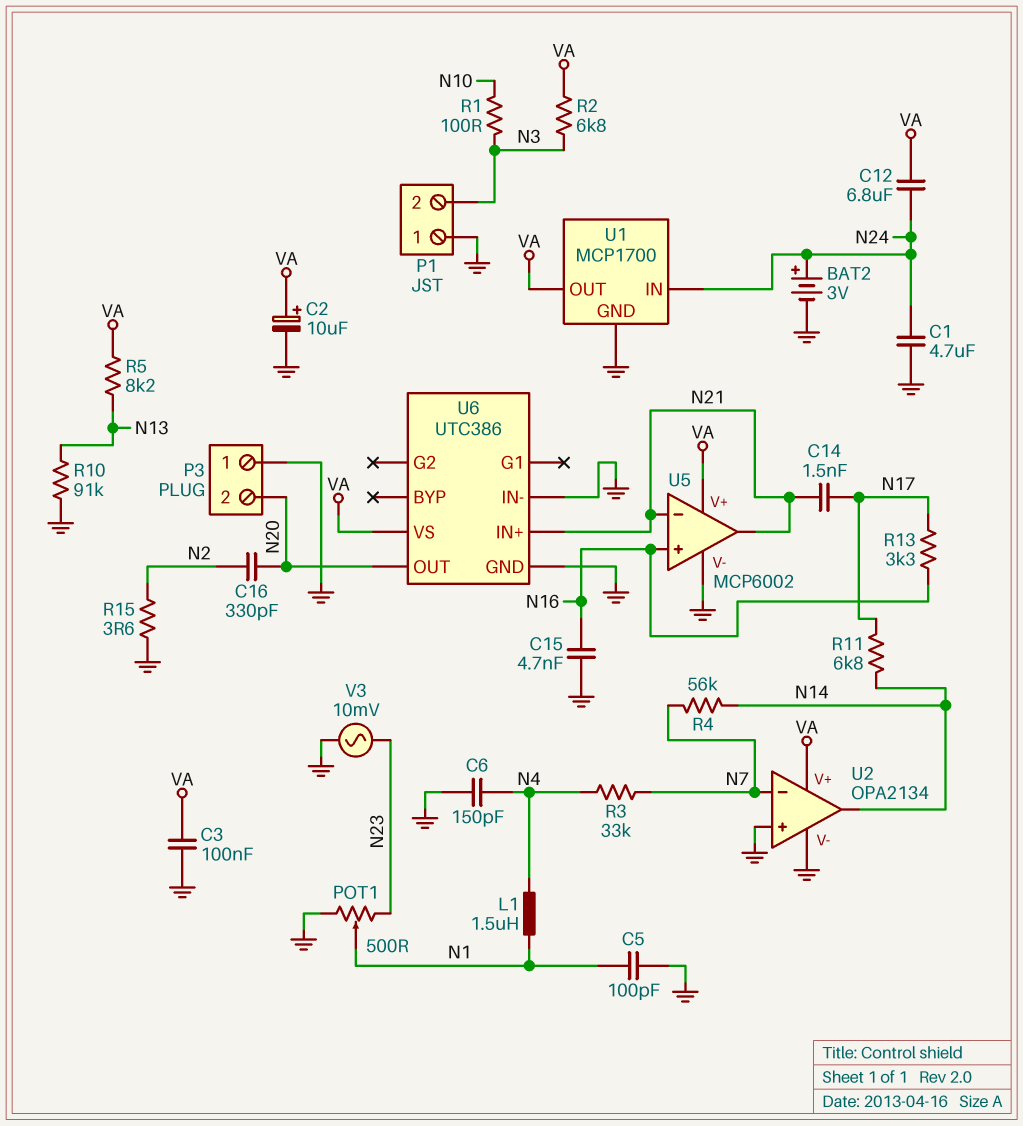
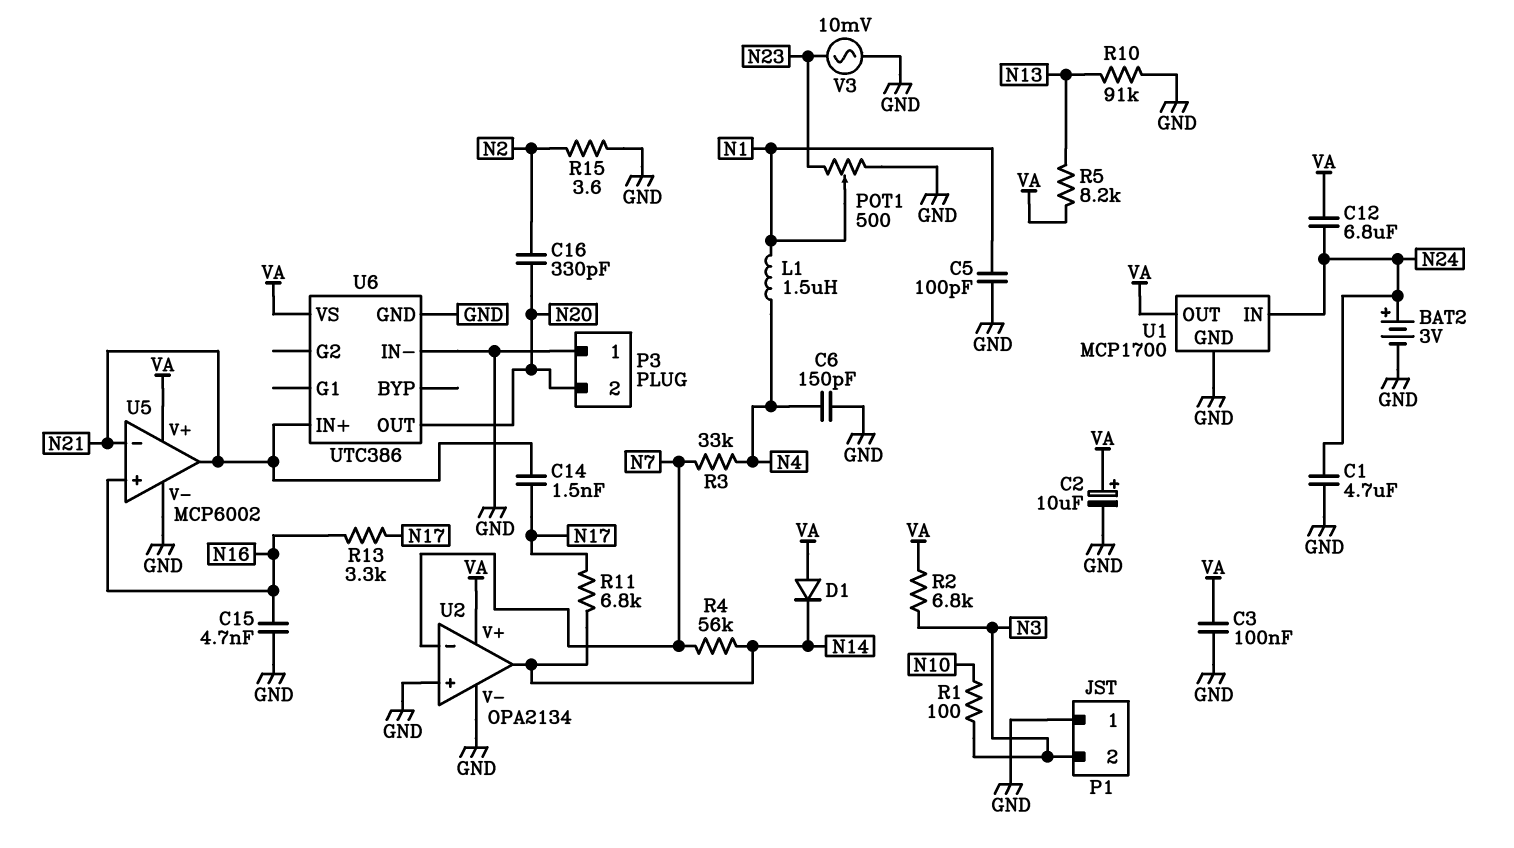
D1: none -> diode (A VA, K N14)

